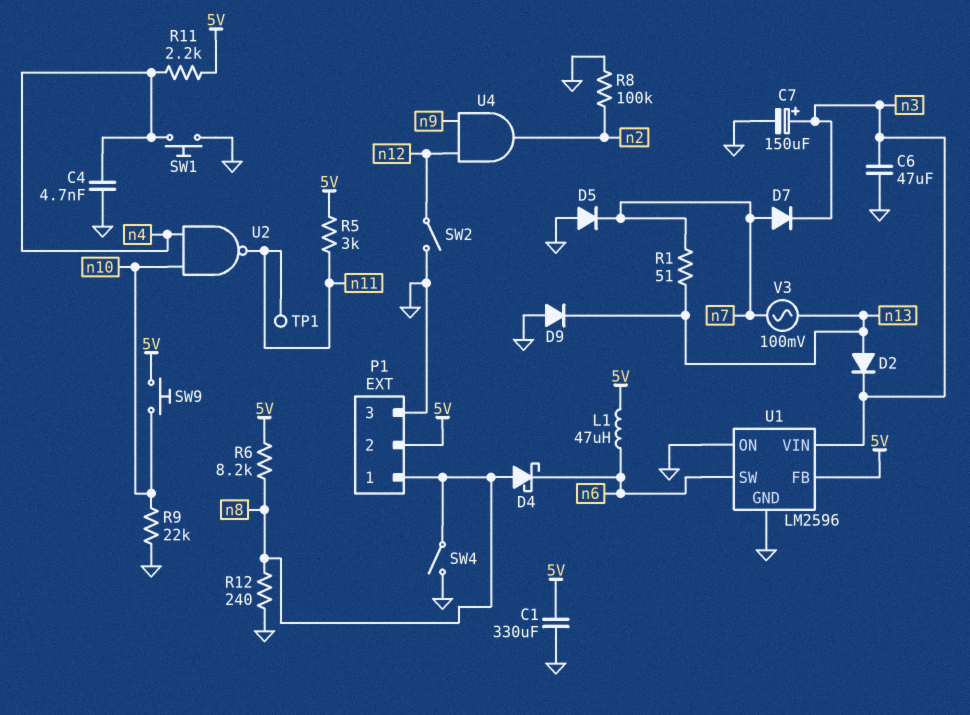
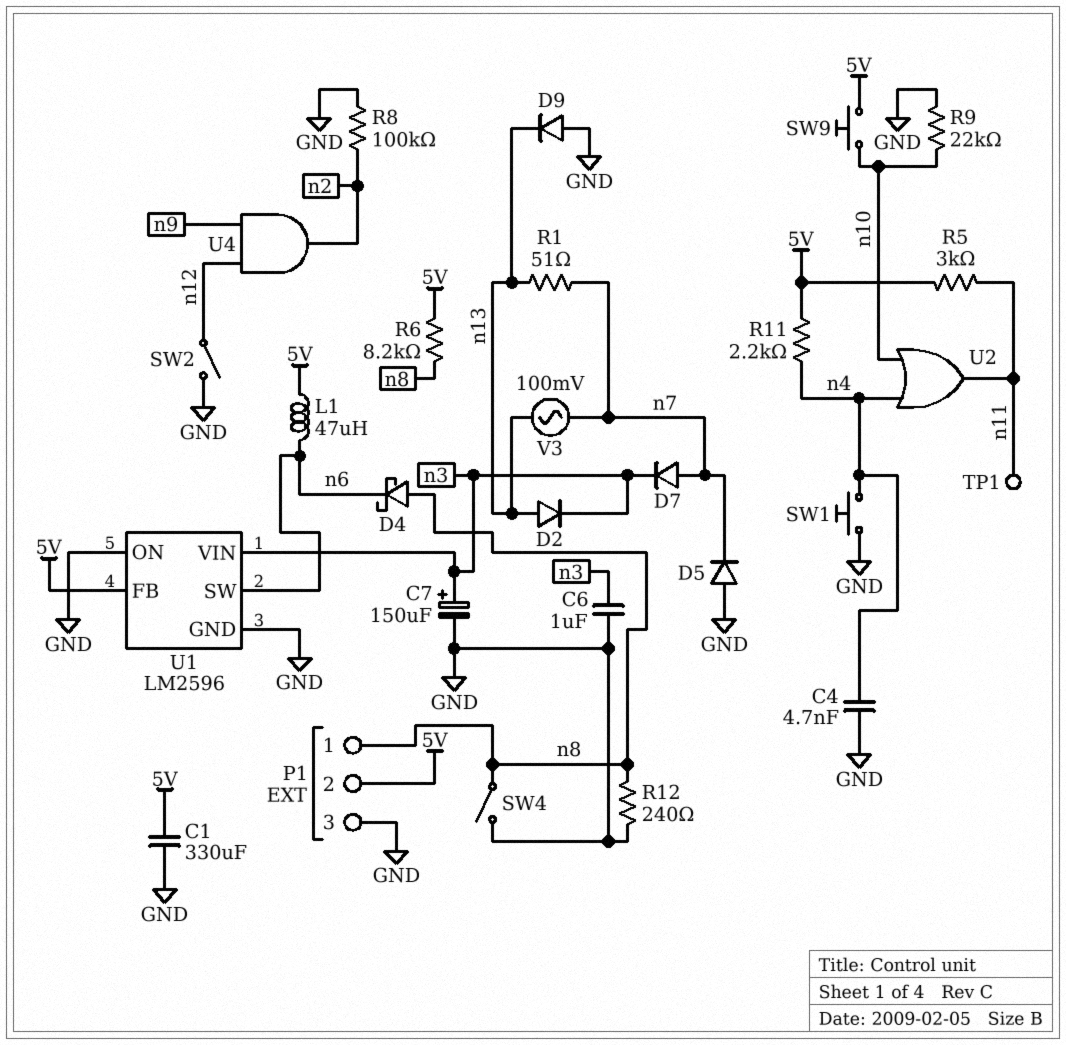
C6: 47uF (GND, n3) -> 1uF (GND, n3)
U2: NAND (in n4, in n10, out n11) -> OR (in n4, in n10, out n11)

